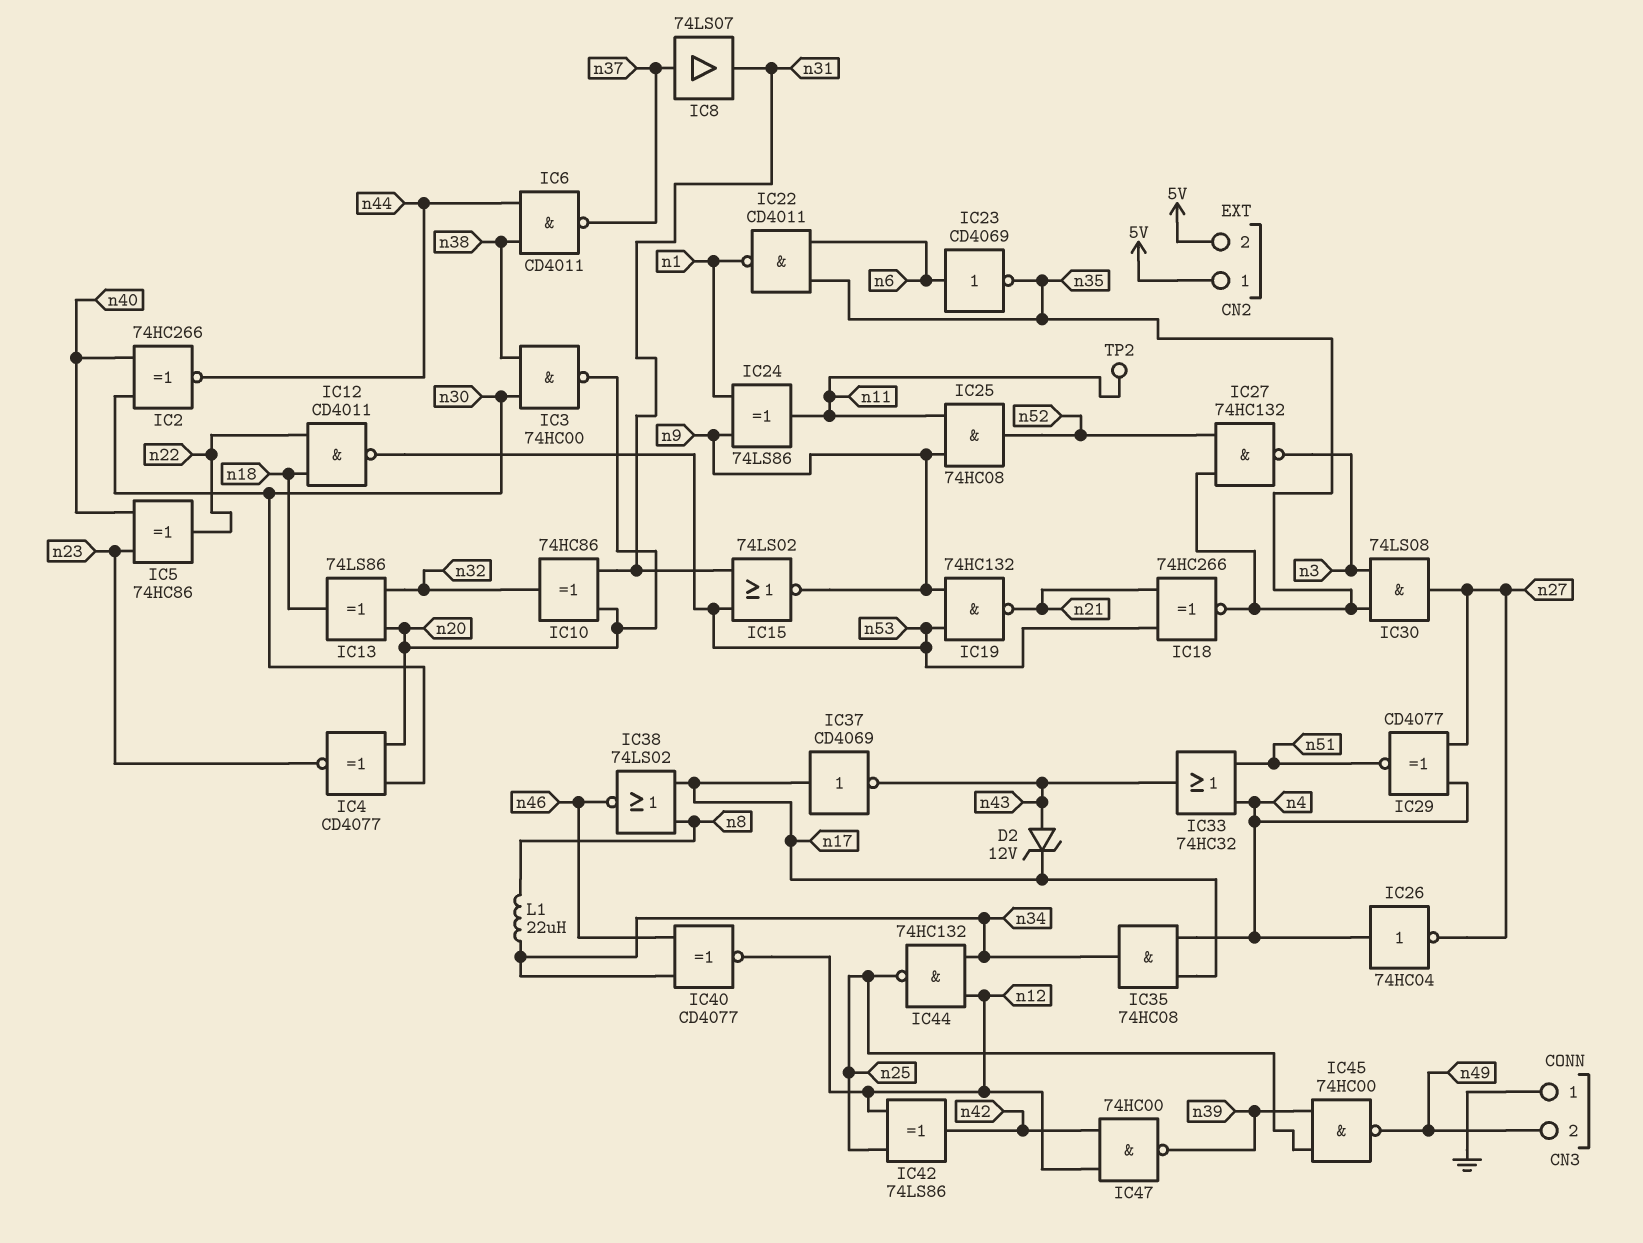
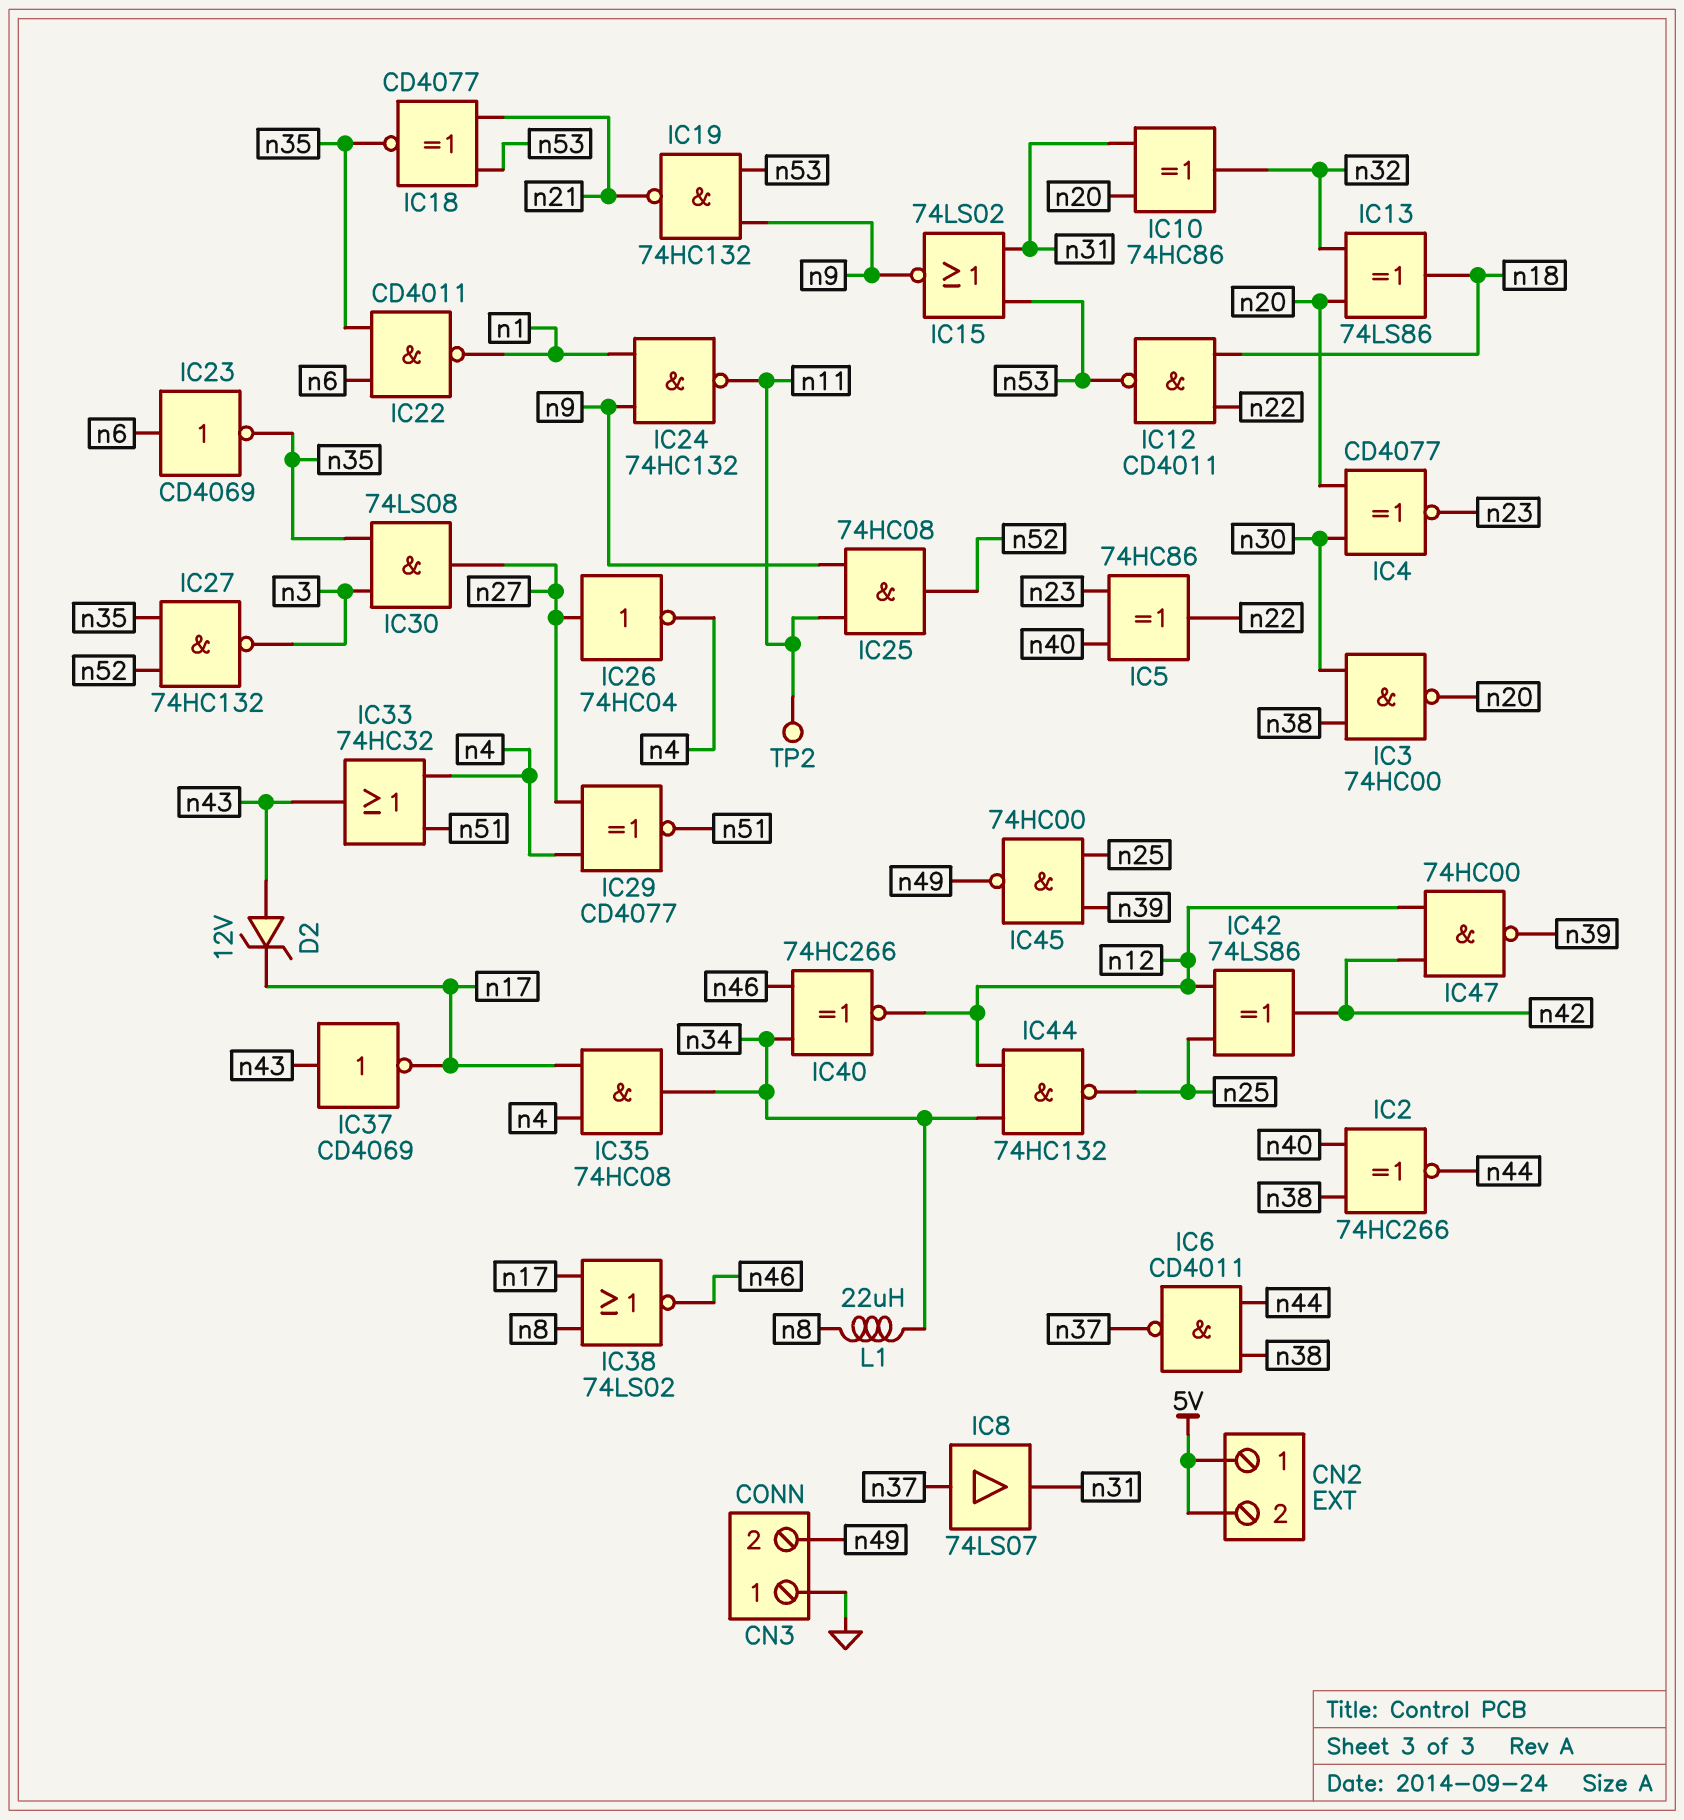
IC2: XNOR 74HC266 (in n30, in n40, out n44) -> XNOR 74HC266 (in n38, in n40, out n44)
IC18: XNOR 74HC266 (in n21, in n53, out n35) -> XNOR CD4077 (in n21, in n53, out n35)
IC24: XOR 74LS86 (in n1, in n9, out n11) -> NAND 74HC132 (in n1, in n9, out n11)
IC26: NOT 74HC04 (in n4, out n27) -> NOT 74HC04 (in n27, out n4)
IC37: NOT CD4069 (in n17, out n43) -> NOT CD4069 (in n43, out n17)
IC40: XNOR CD4077 (in n34, in n46, out n12) -> XNOR 74HC266 (in n34, in n46, out n12)

